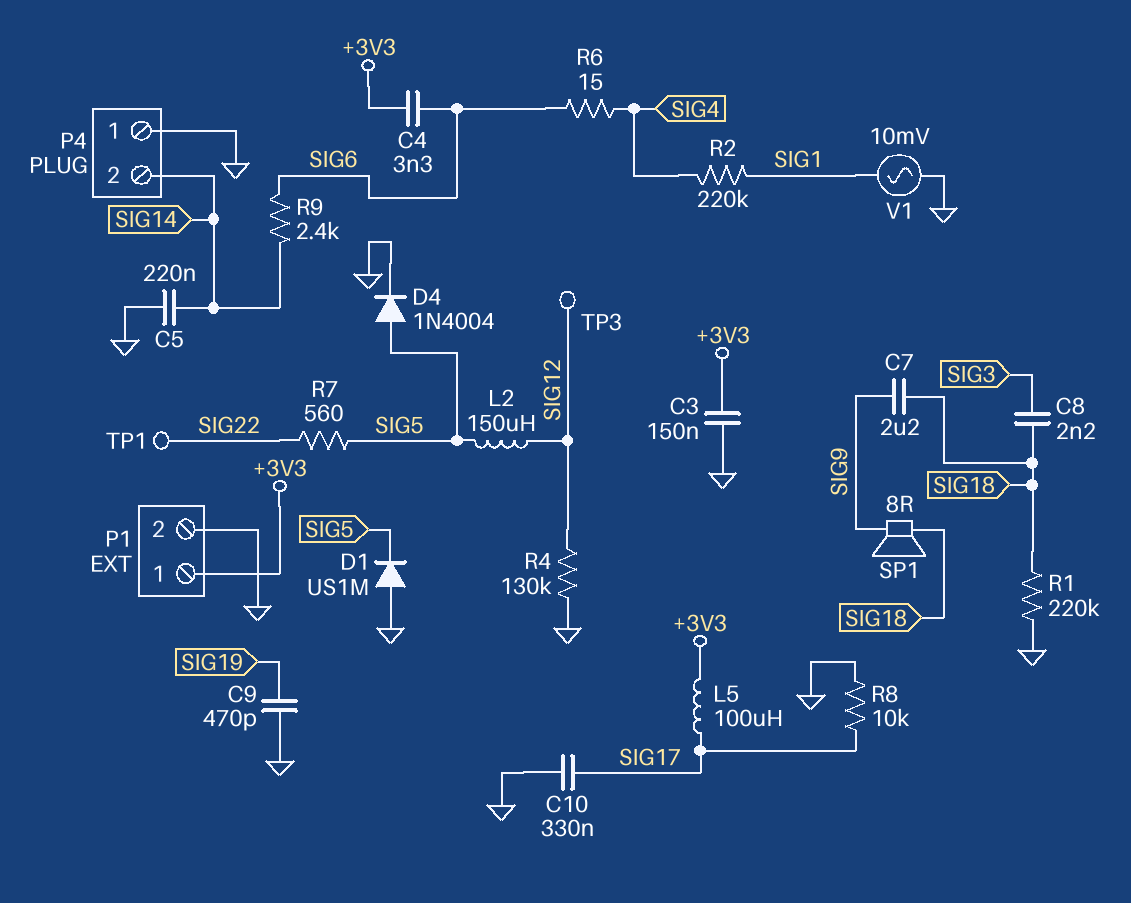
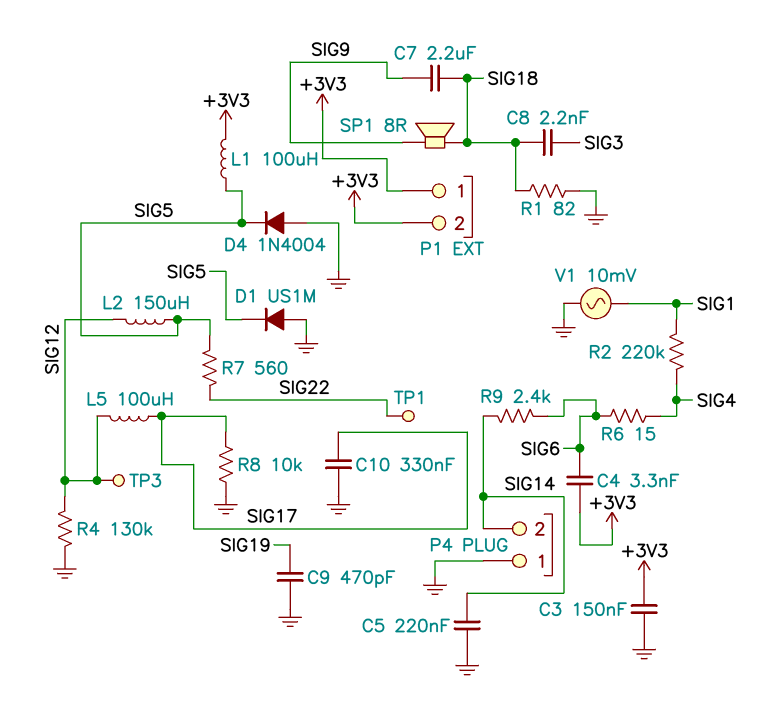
D4: diode 1N4004 (A SIG5, K GND) -> diode 1N4004 (A GND, K SIG5)
L1: none -> 100uH (+3V3, SIG5)
L5: 100uH (+3V3, SIG17) -> 100uH (SIG12, SIG17)
P1 pin 2: GND -> +3V3
R1: 220k (GND, SIG18) -> 82 (GND, SIG18)

